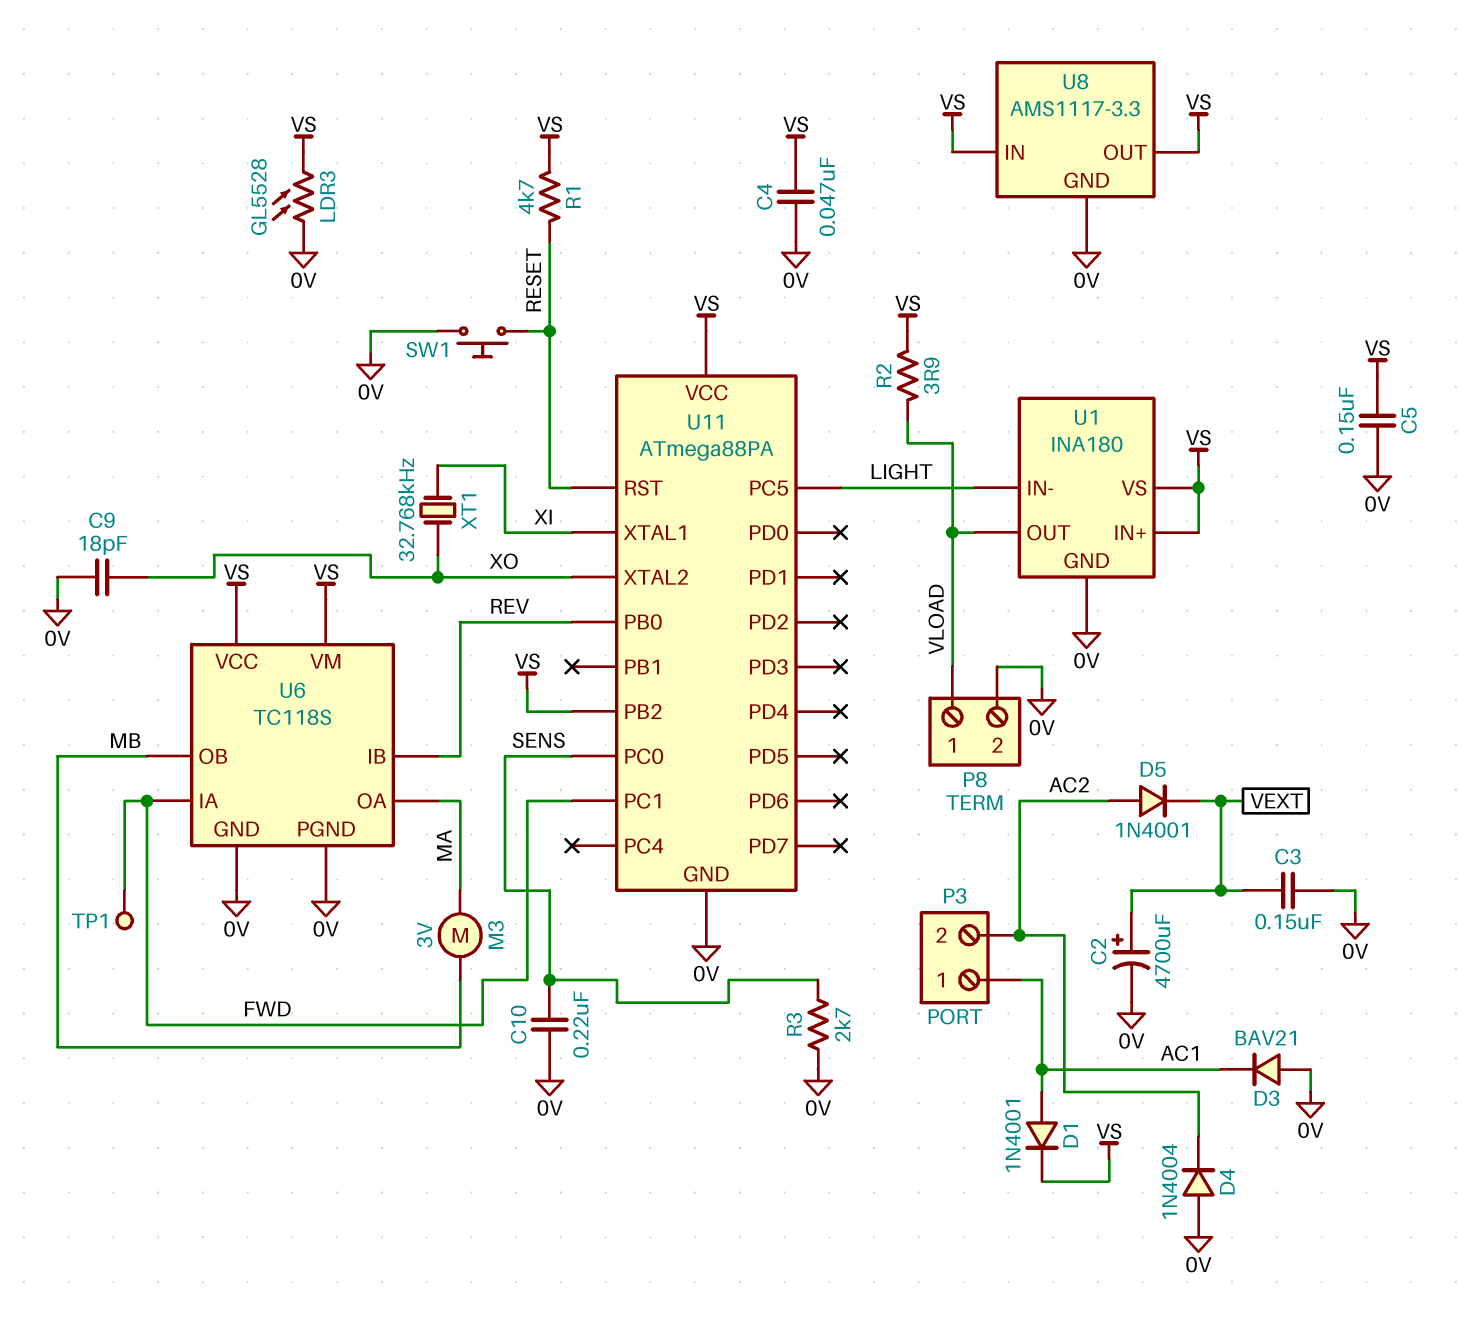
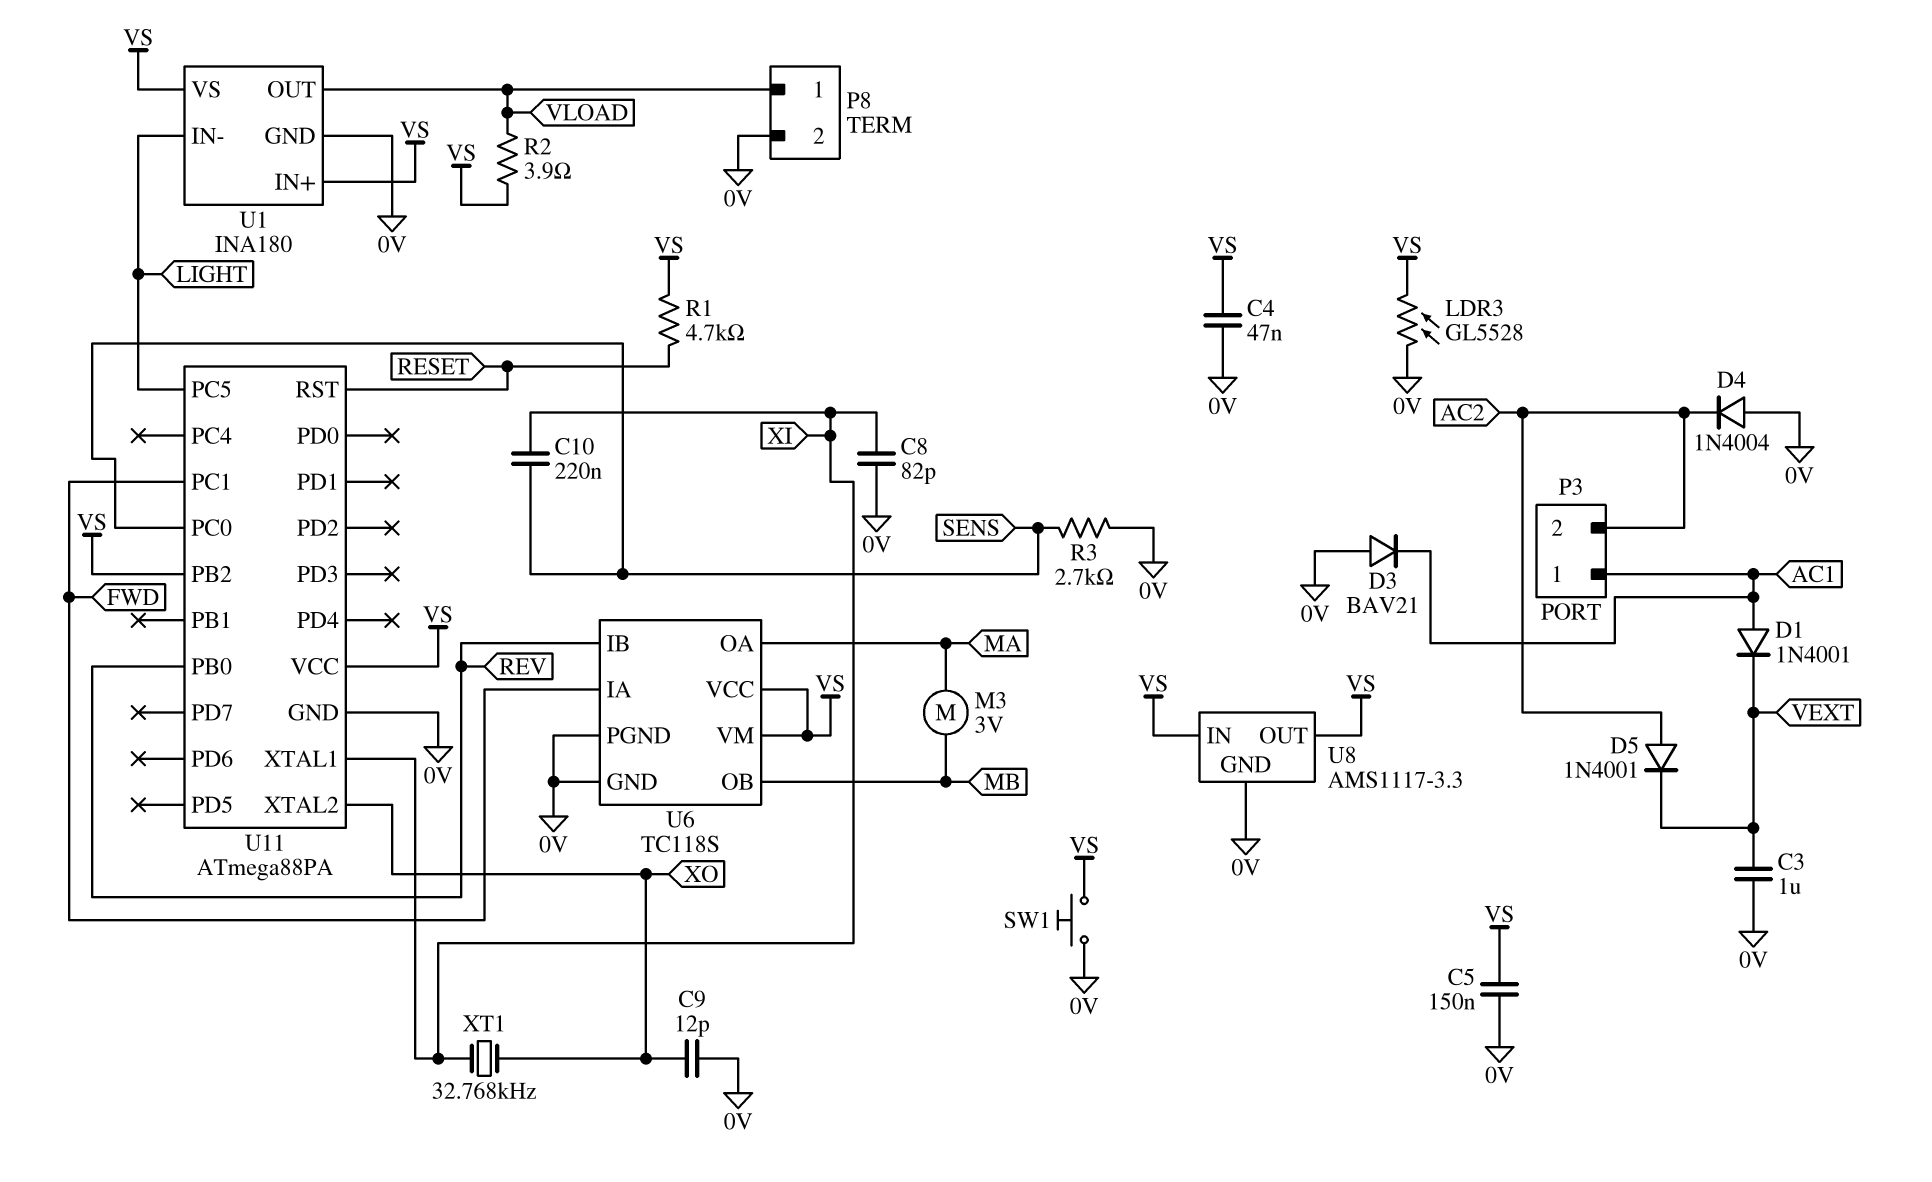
C2: 4700uF (plus VEXT, minus 0V) -> none
C3: 150nF (0V, VEXT) -> 1uF (0V, VEXT)
C8: none -> 82pF (0V, XI)
C9: 18pF (0V, XO) -> 12pF (0V, XO)
C10: 220nF (0V, SENS) -> 220nF (SENS, XI)
D1: diode 1N4001 (A AC1, K VS) -> diode 1N4001 (A AC1, K VEXT)
SW1: button (0V, RESET) -> button (0V, VS)
TP1: test point (FWD) -> none

